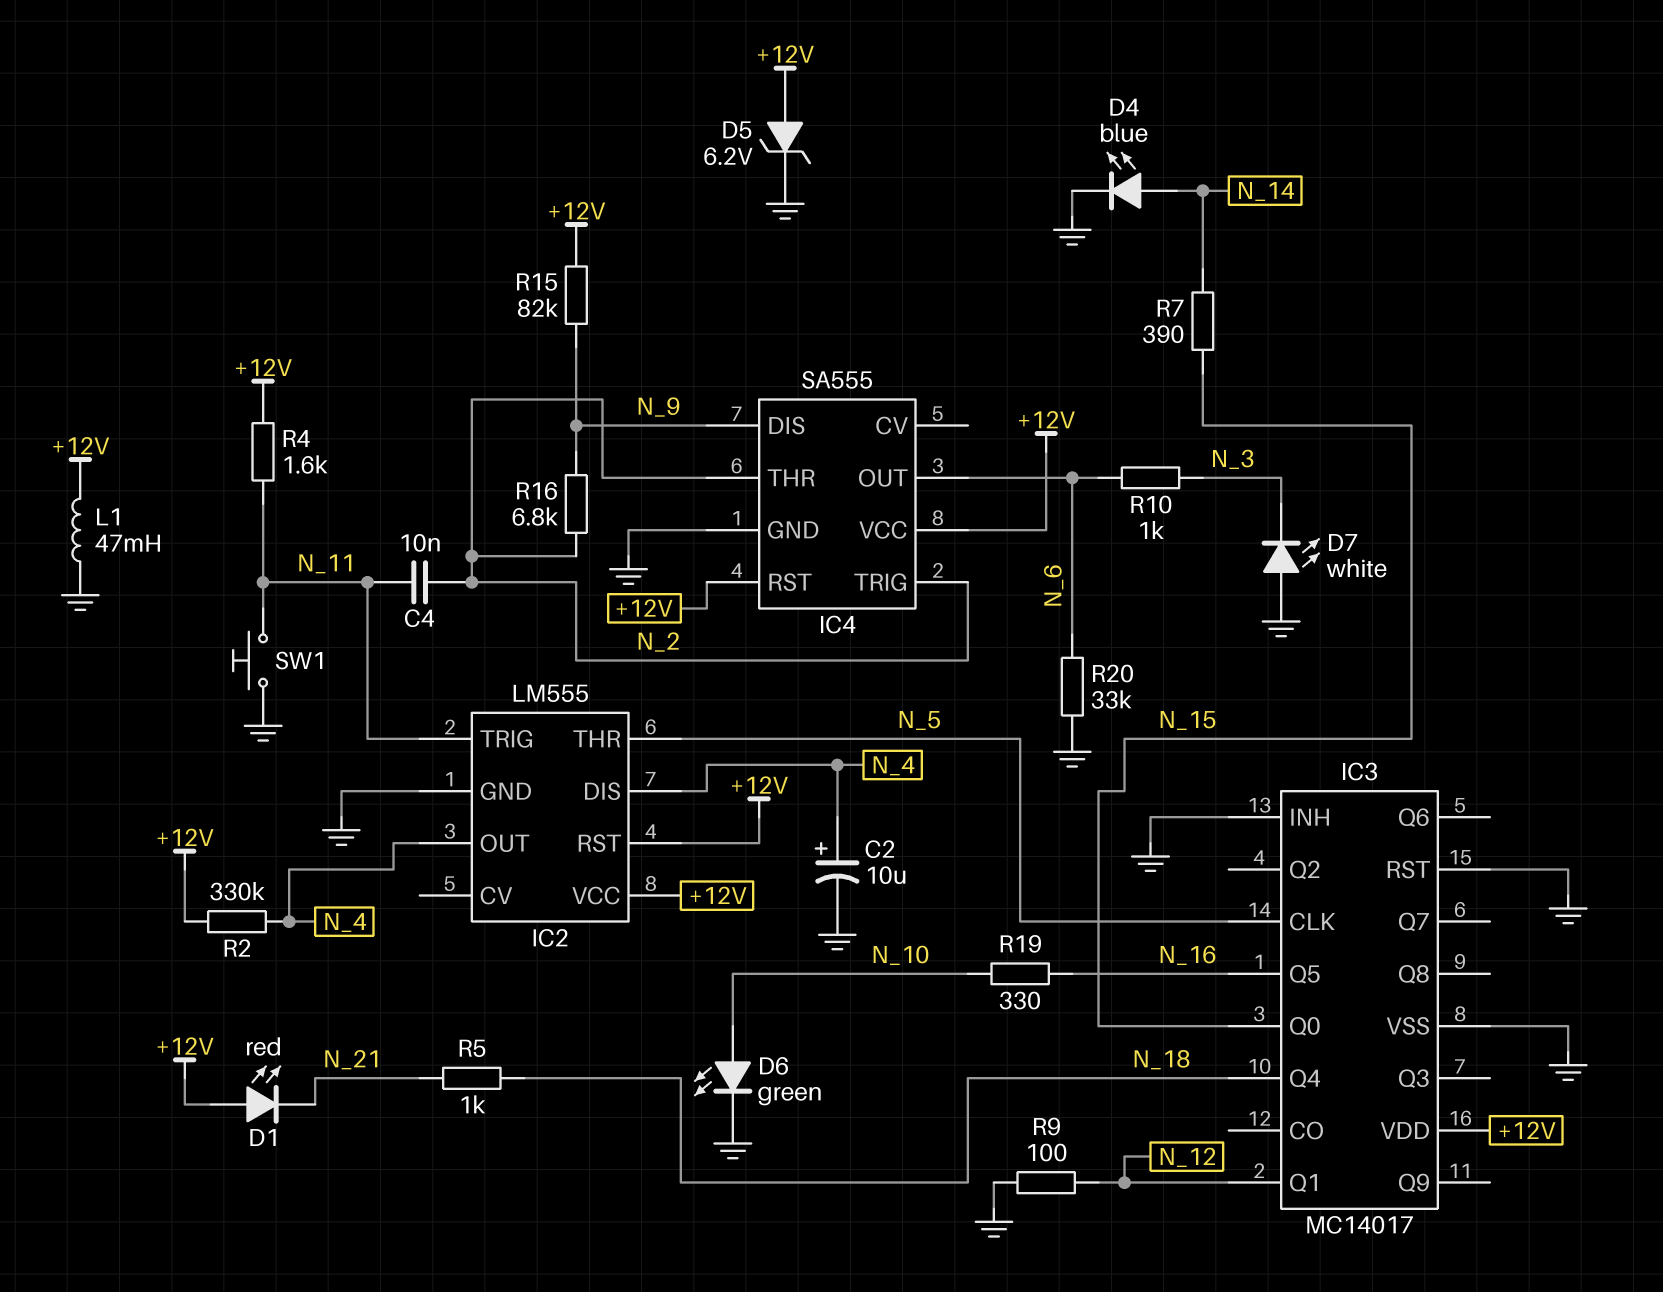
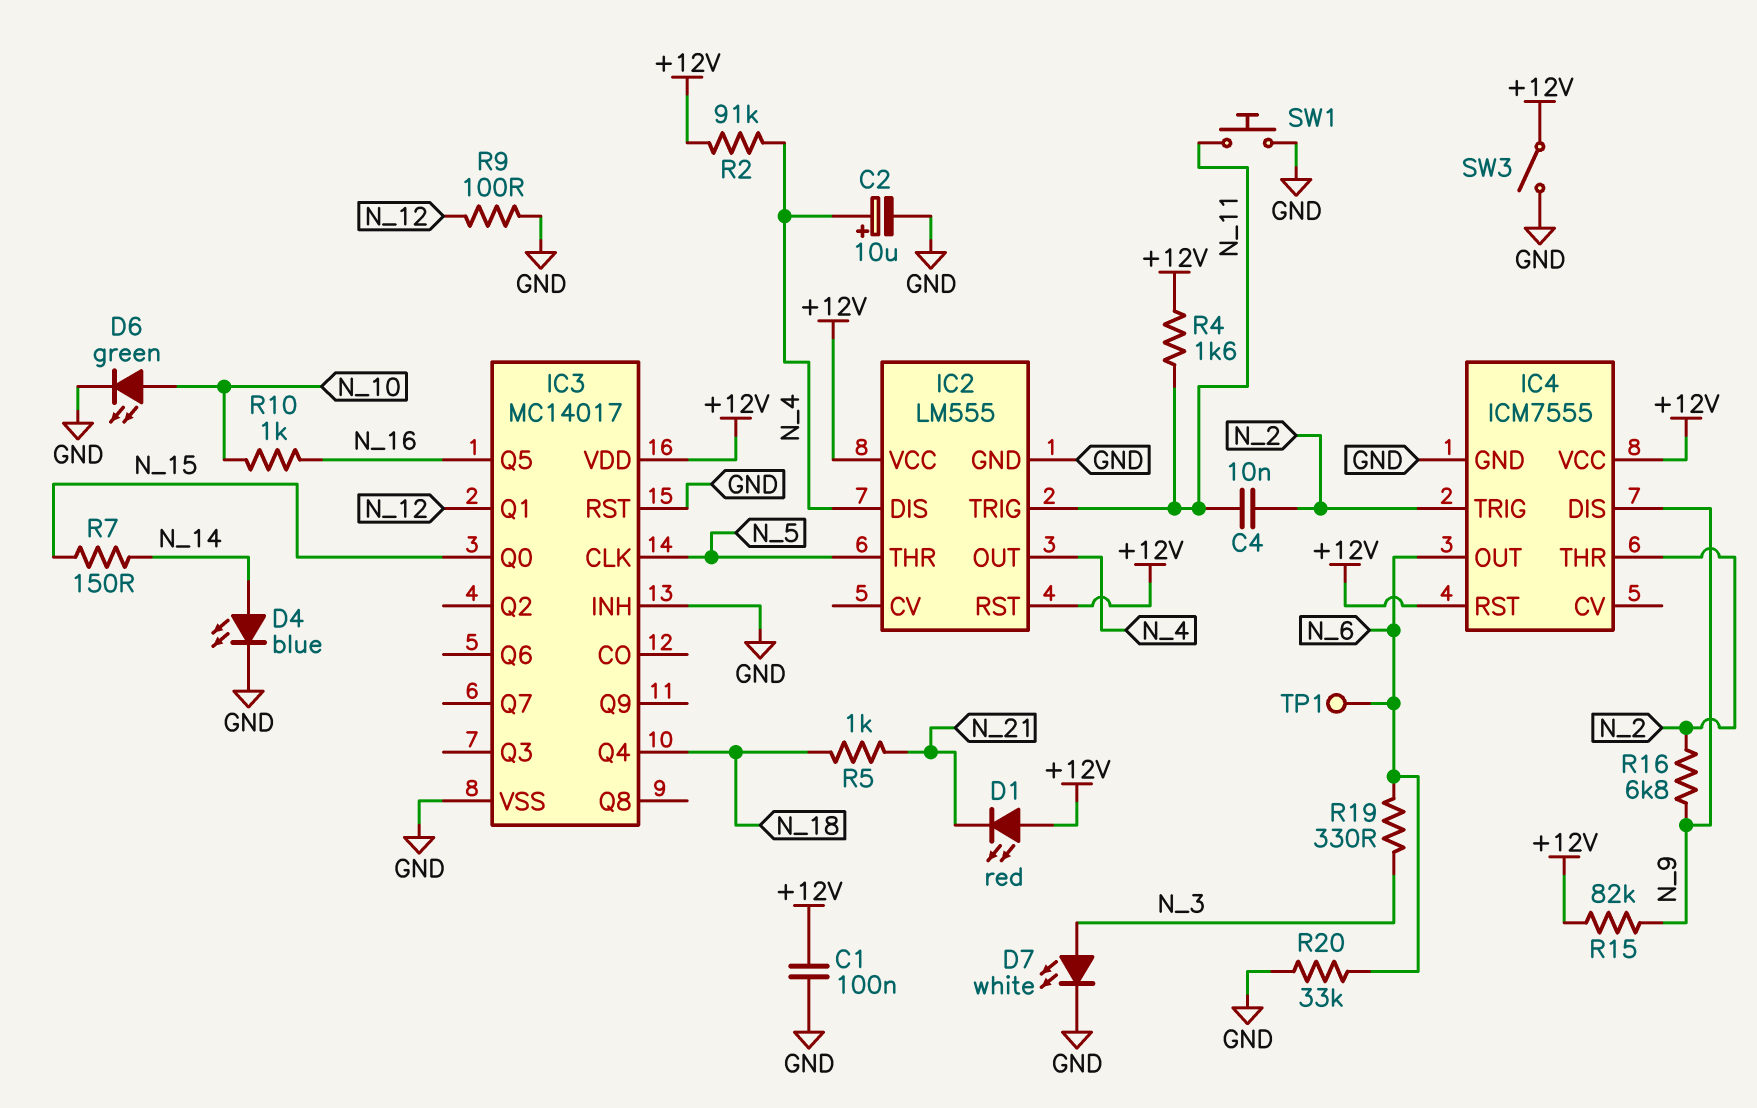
C1: none -> 100nF (+12V, GND)
D5: zener 6.2V (A +12V, K GND) -> none
D7: LED white (A GND, K N_3) -> LED white (A N_3, K GND)
IC4: SA555 -> ICM7555
L1: 47mH (+12V, GND) -> none
R2: 330k (+12V, N_4) -> 91k (+12V, N_4)
R7: 390 (N_14, N_15) -> 150 (N_14, N_15)
R10: 1k (N_3, N_6) -> 1k (N_10, N_16)
R19: 330 (N_10, N_16) -> 330 (N_3, N_6)
SW3: none -> switch (+12V, GND)
TP1: none -> test point (N_6)

